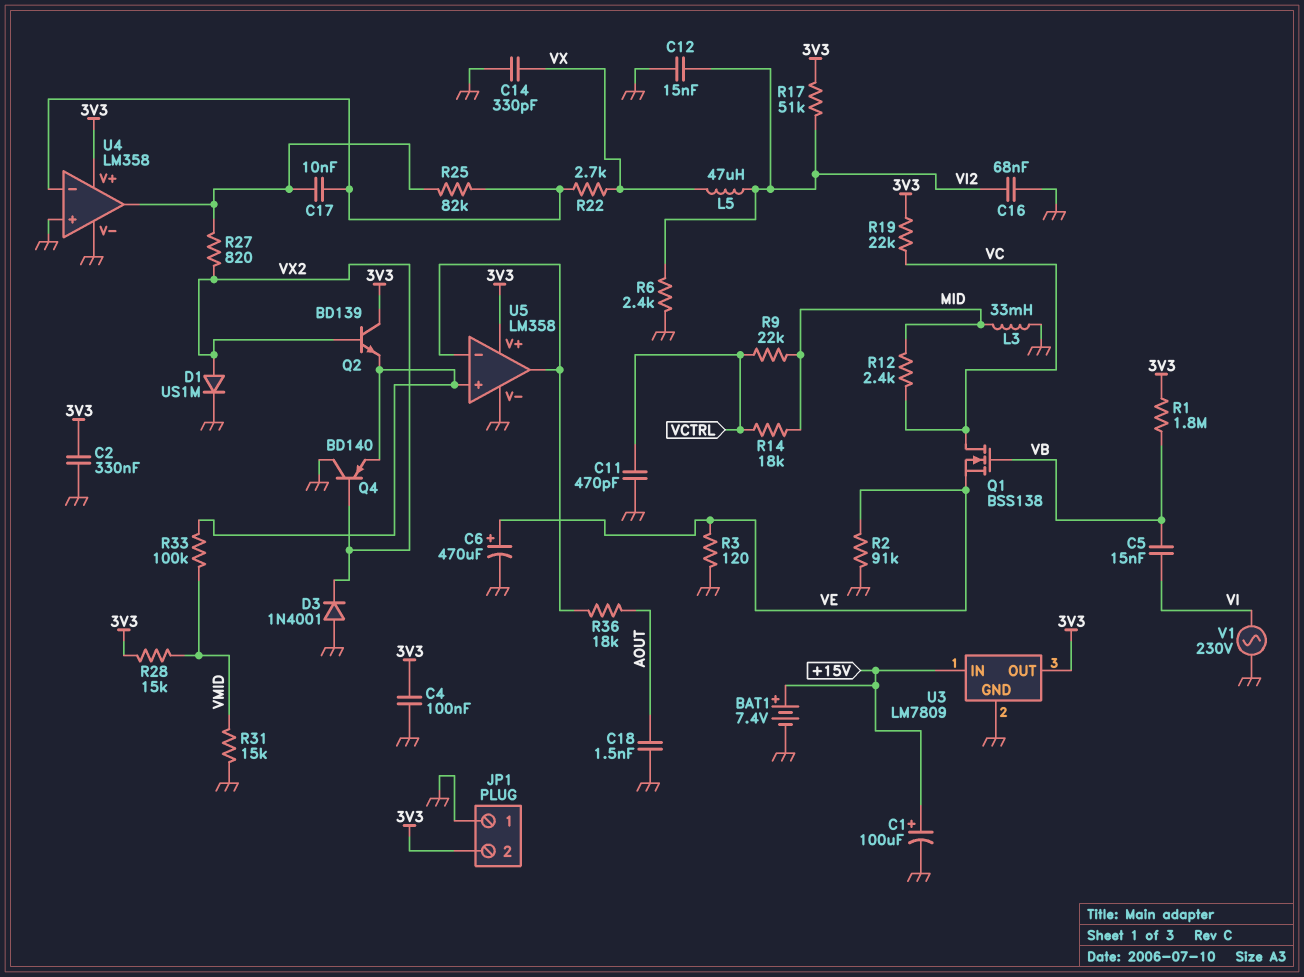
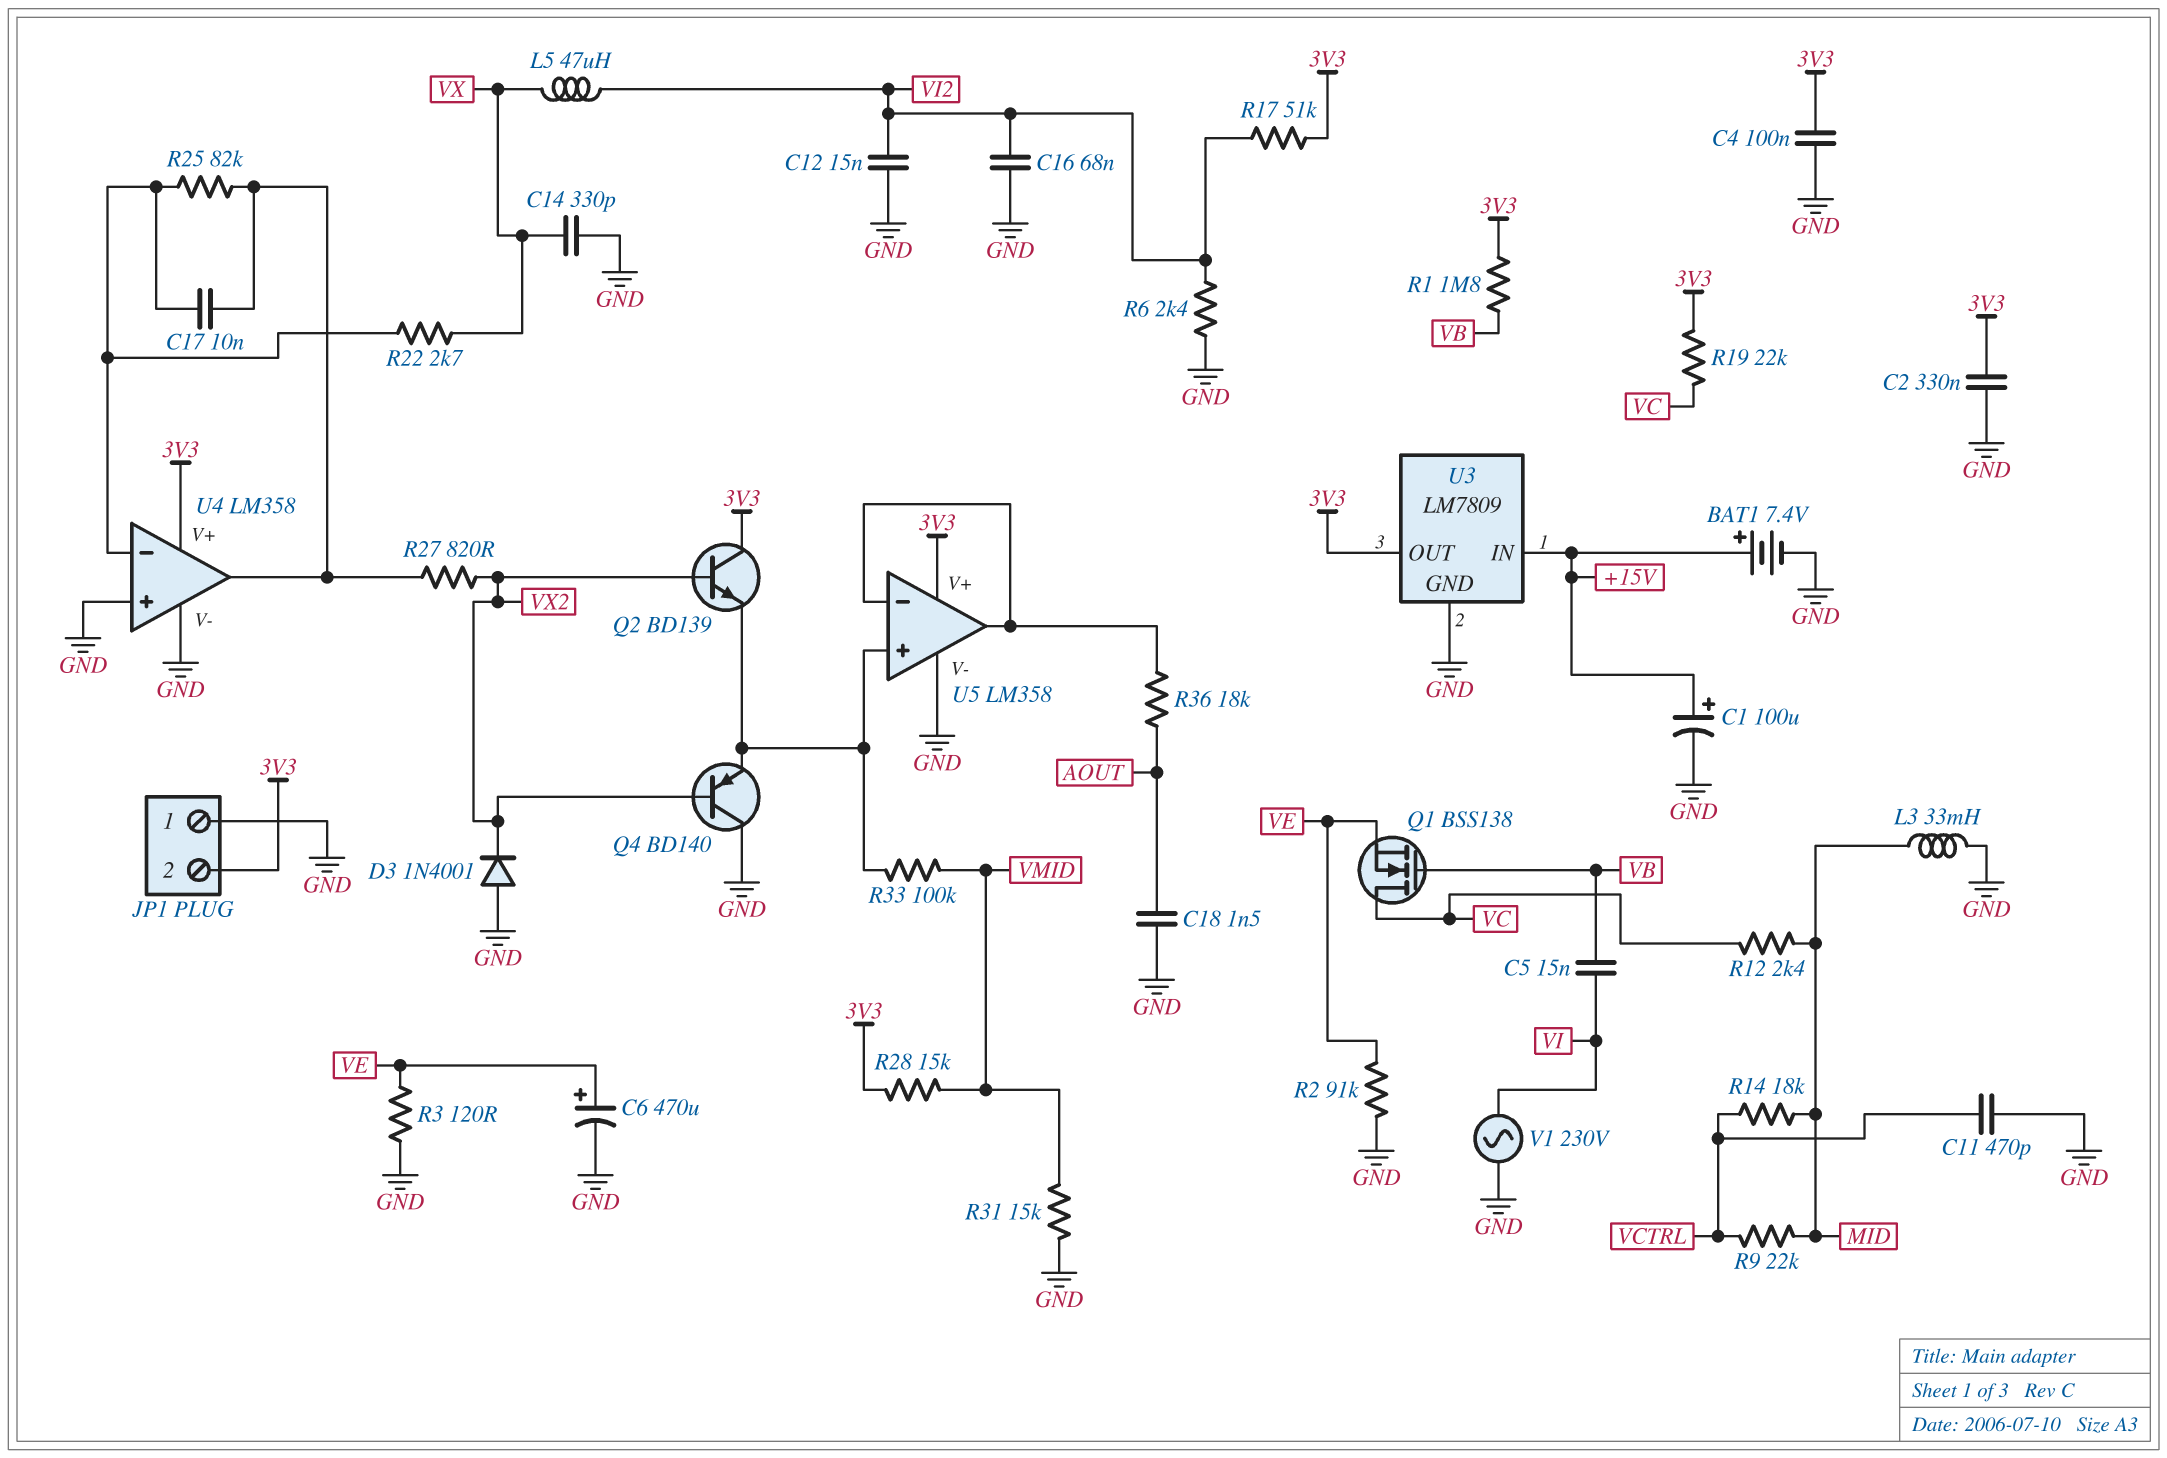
D1: diode US1M (A VX2, K GND) -> none

